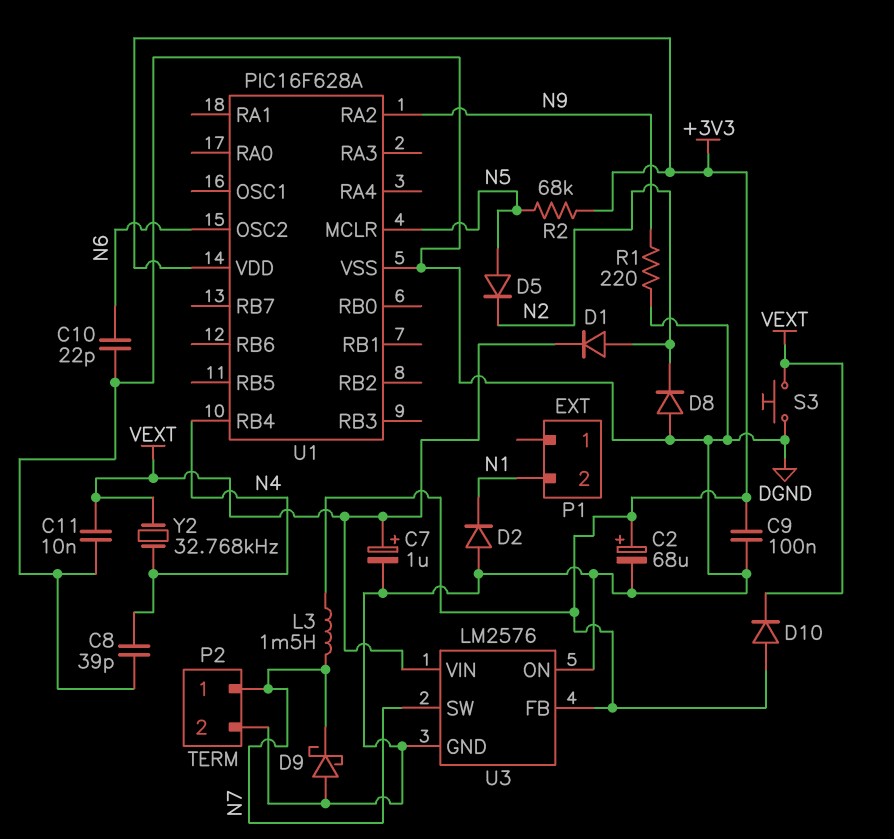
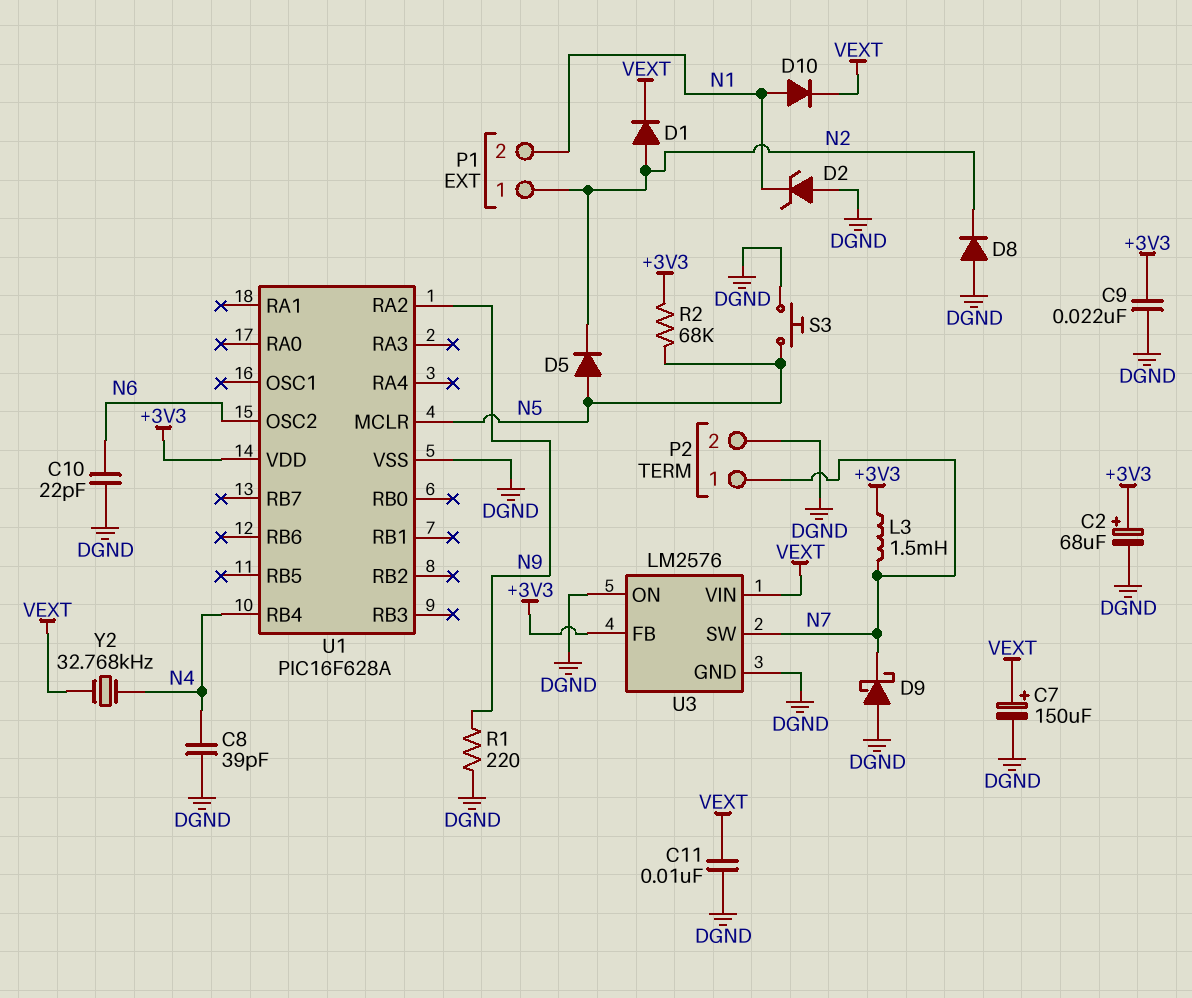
C7: 1uF (plus VEXT, minus DGND) -> 150uF (plus VEXT, minus DGND)
C9: 100nF (+3V3, DGND) -> 22nF (+3V3, DGND)
D2: diode (A DGND, K N1) -> zener (A DGND, K N1)
D10: diode (A +3V3, K VEXT) -> diode (A N1, K VEXT)
P1 pin 1: none -> N2
S3: button (DGND, VEXT) -> button (DGND, N5)

